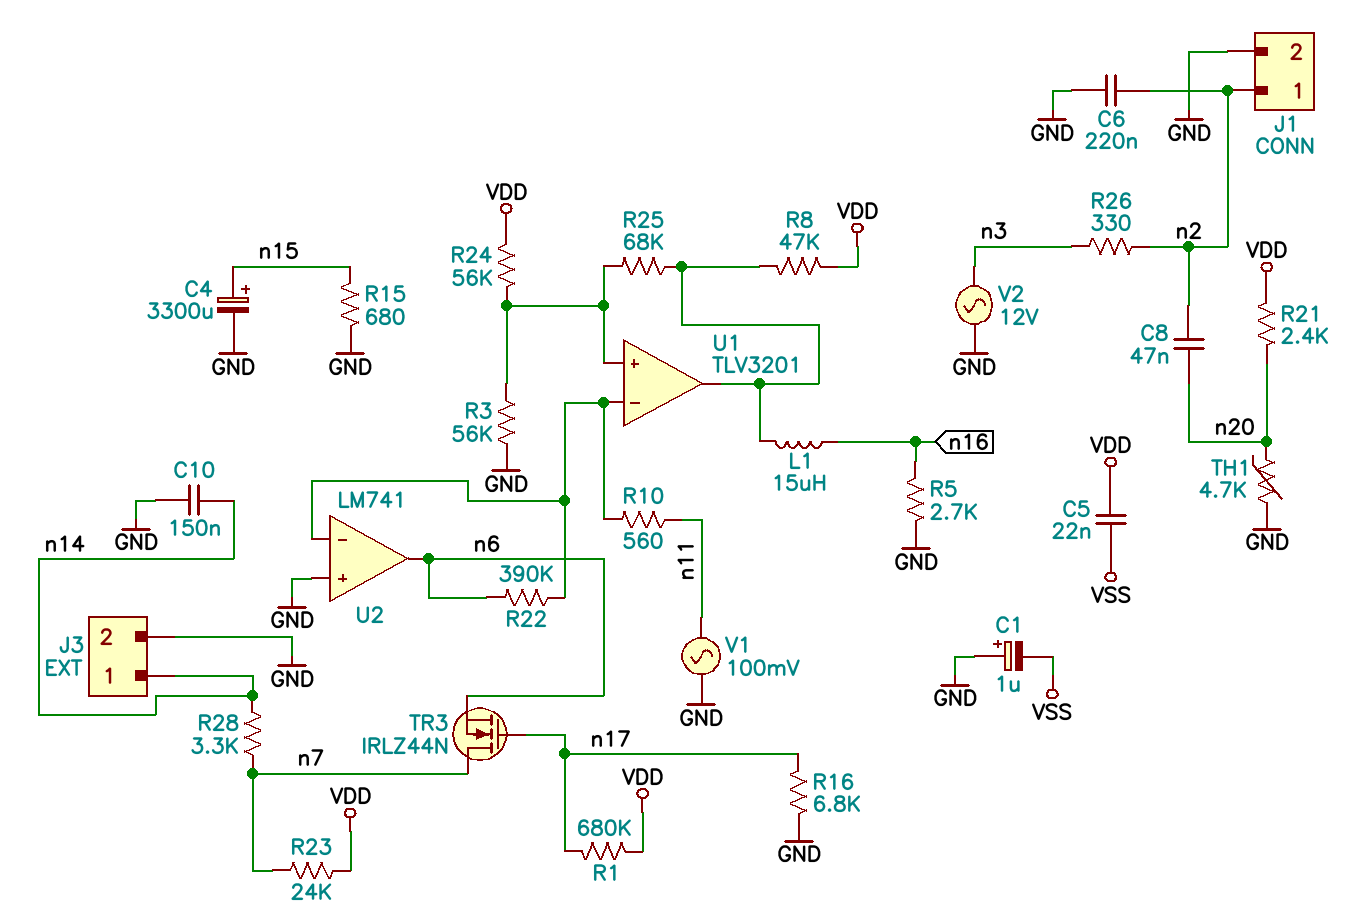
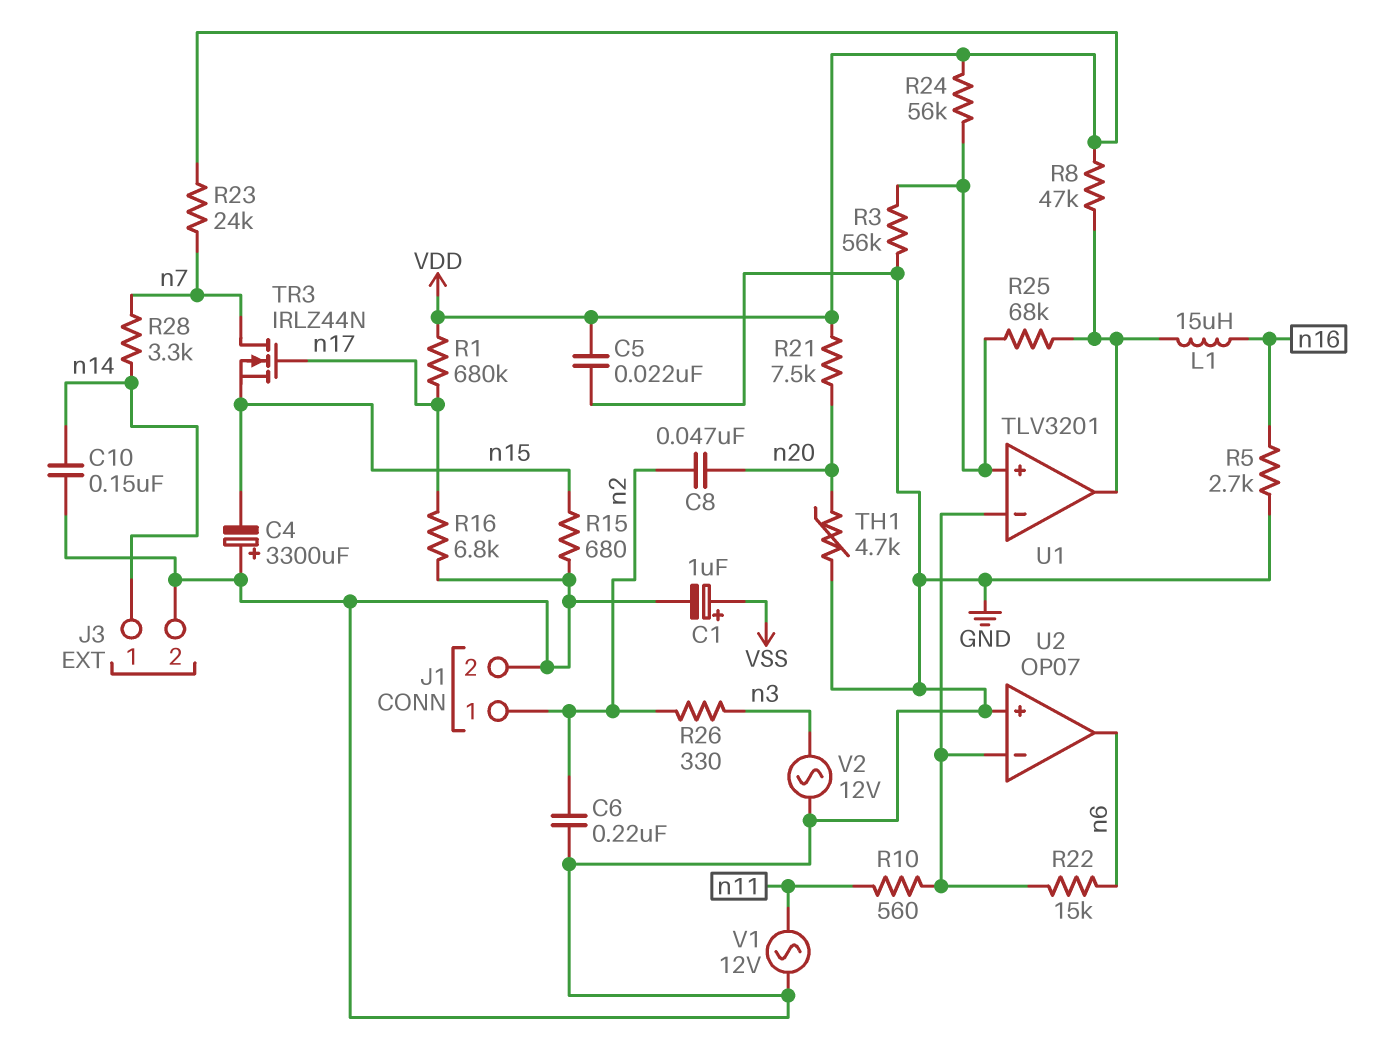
C1: 1uF (plus GND, minus VSS) -> 1uF (plus VSS, minus GND)
C4: 3300uF (plus n15, minus GND) -> 3300uF (plus GND, minus n15)
C5: 22nF (VDD, VSS) -> 22nF (GND, VDD)
R21: 2.4k (VDD, n20) -> 7.5k (VDD, n20)
R22: 390k (U1/in-, n6) -> 15k (U1/in-, n6)
TR3: NMOS IRLZ44N (G n17, D n7, S n6) -> NMOS IRLZ44N (G n17, D n7, S n15)
U2: LM741 -> OP07
V1: AC 100mV (GND, n11) -> AC 12V (GND, n11)

